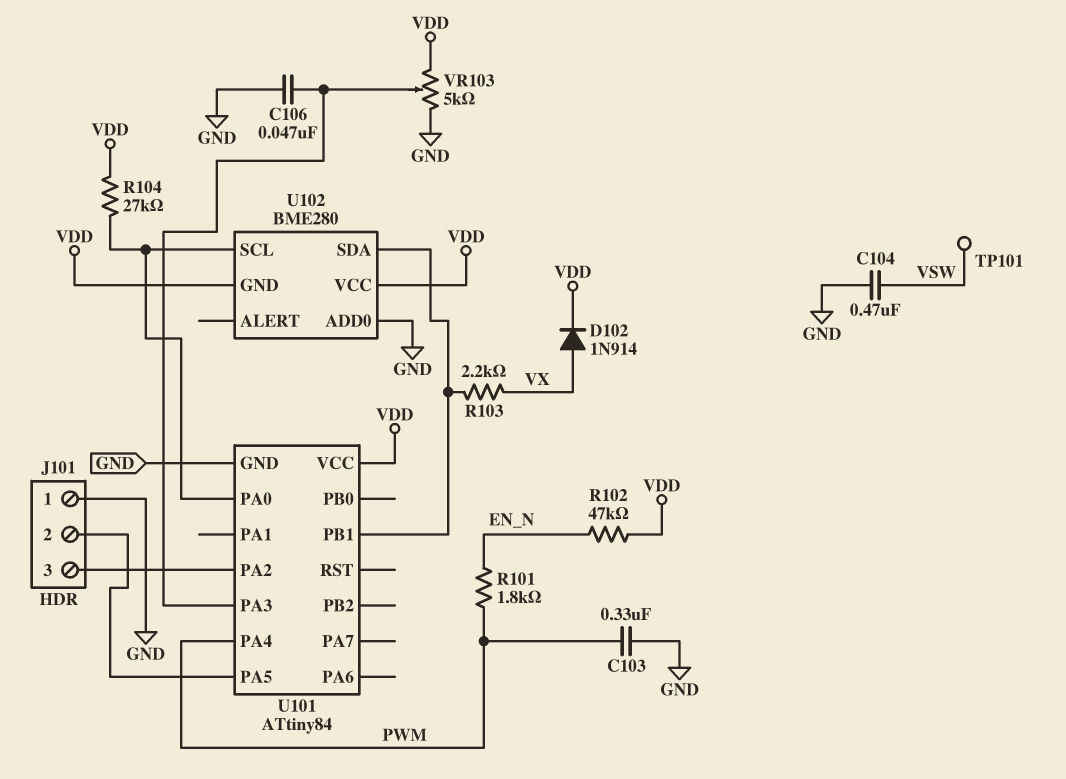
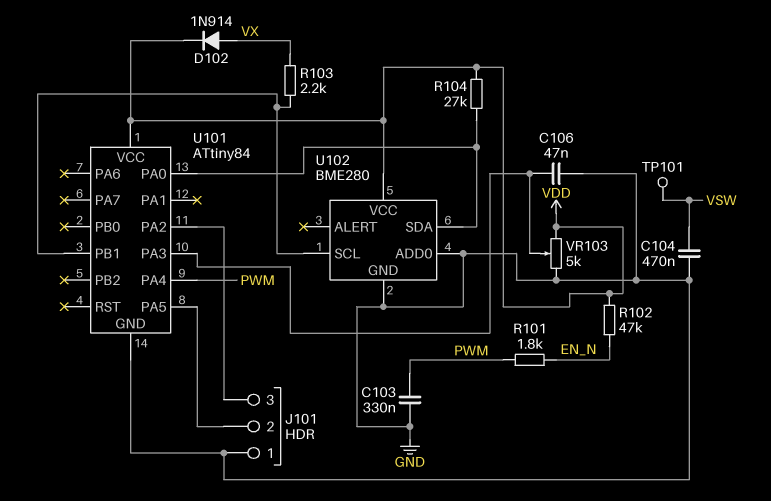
U102 pin GND: VDD -> GND
U102 pin SCL: U101/PA0 -> U101/PB1
U102 pin SDA: U101/PB1 -> U101/PA0

